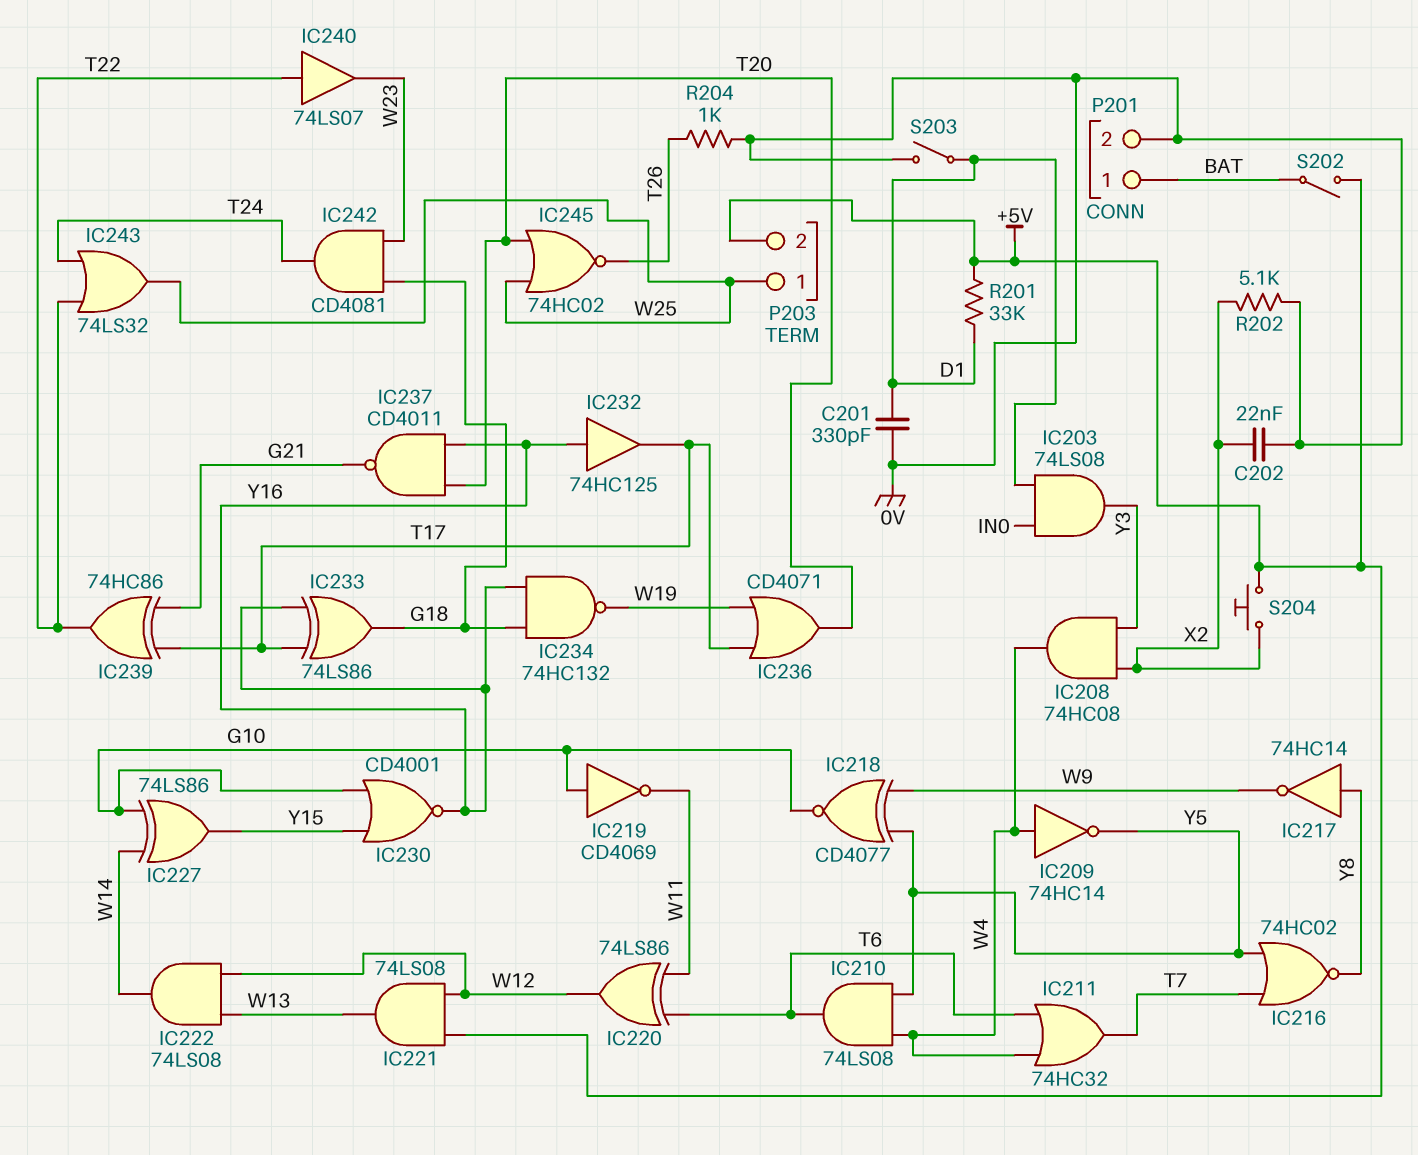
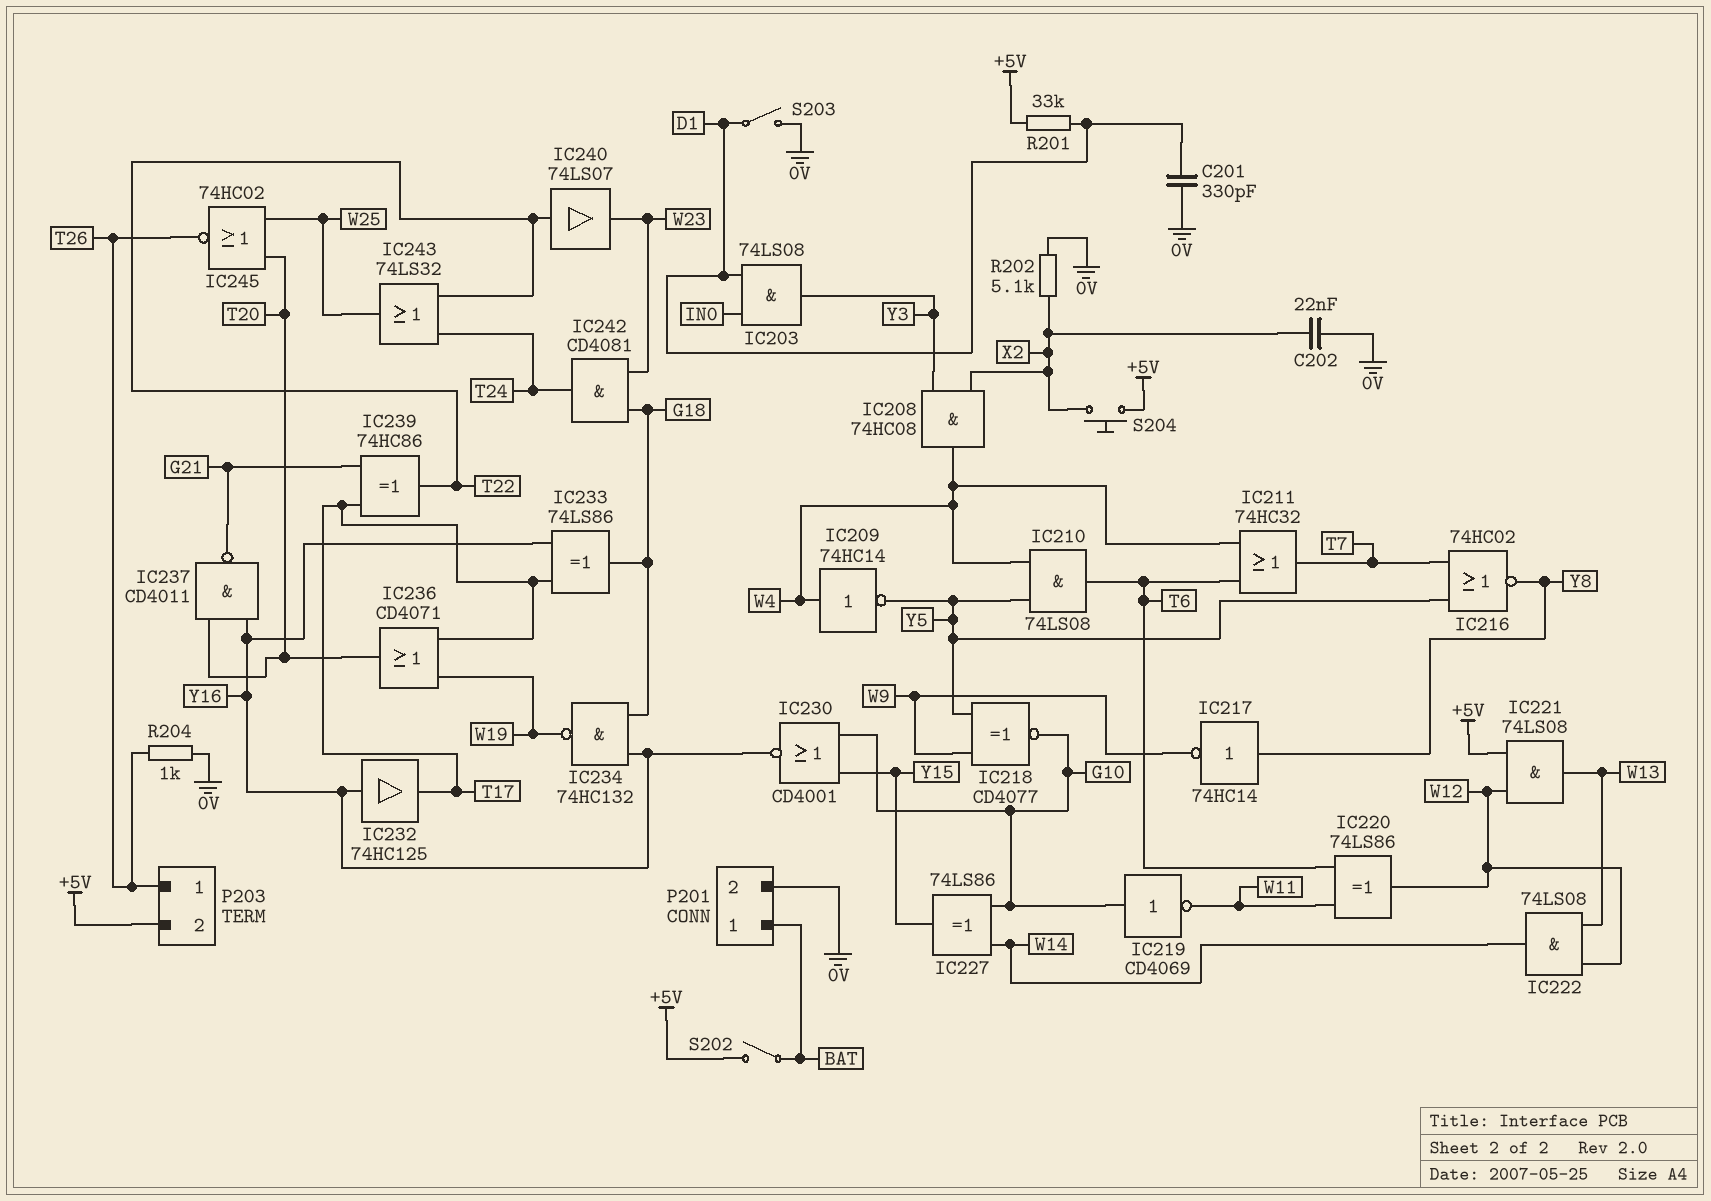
P203 pin 1: W25 -> T26

